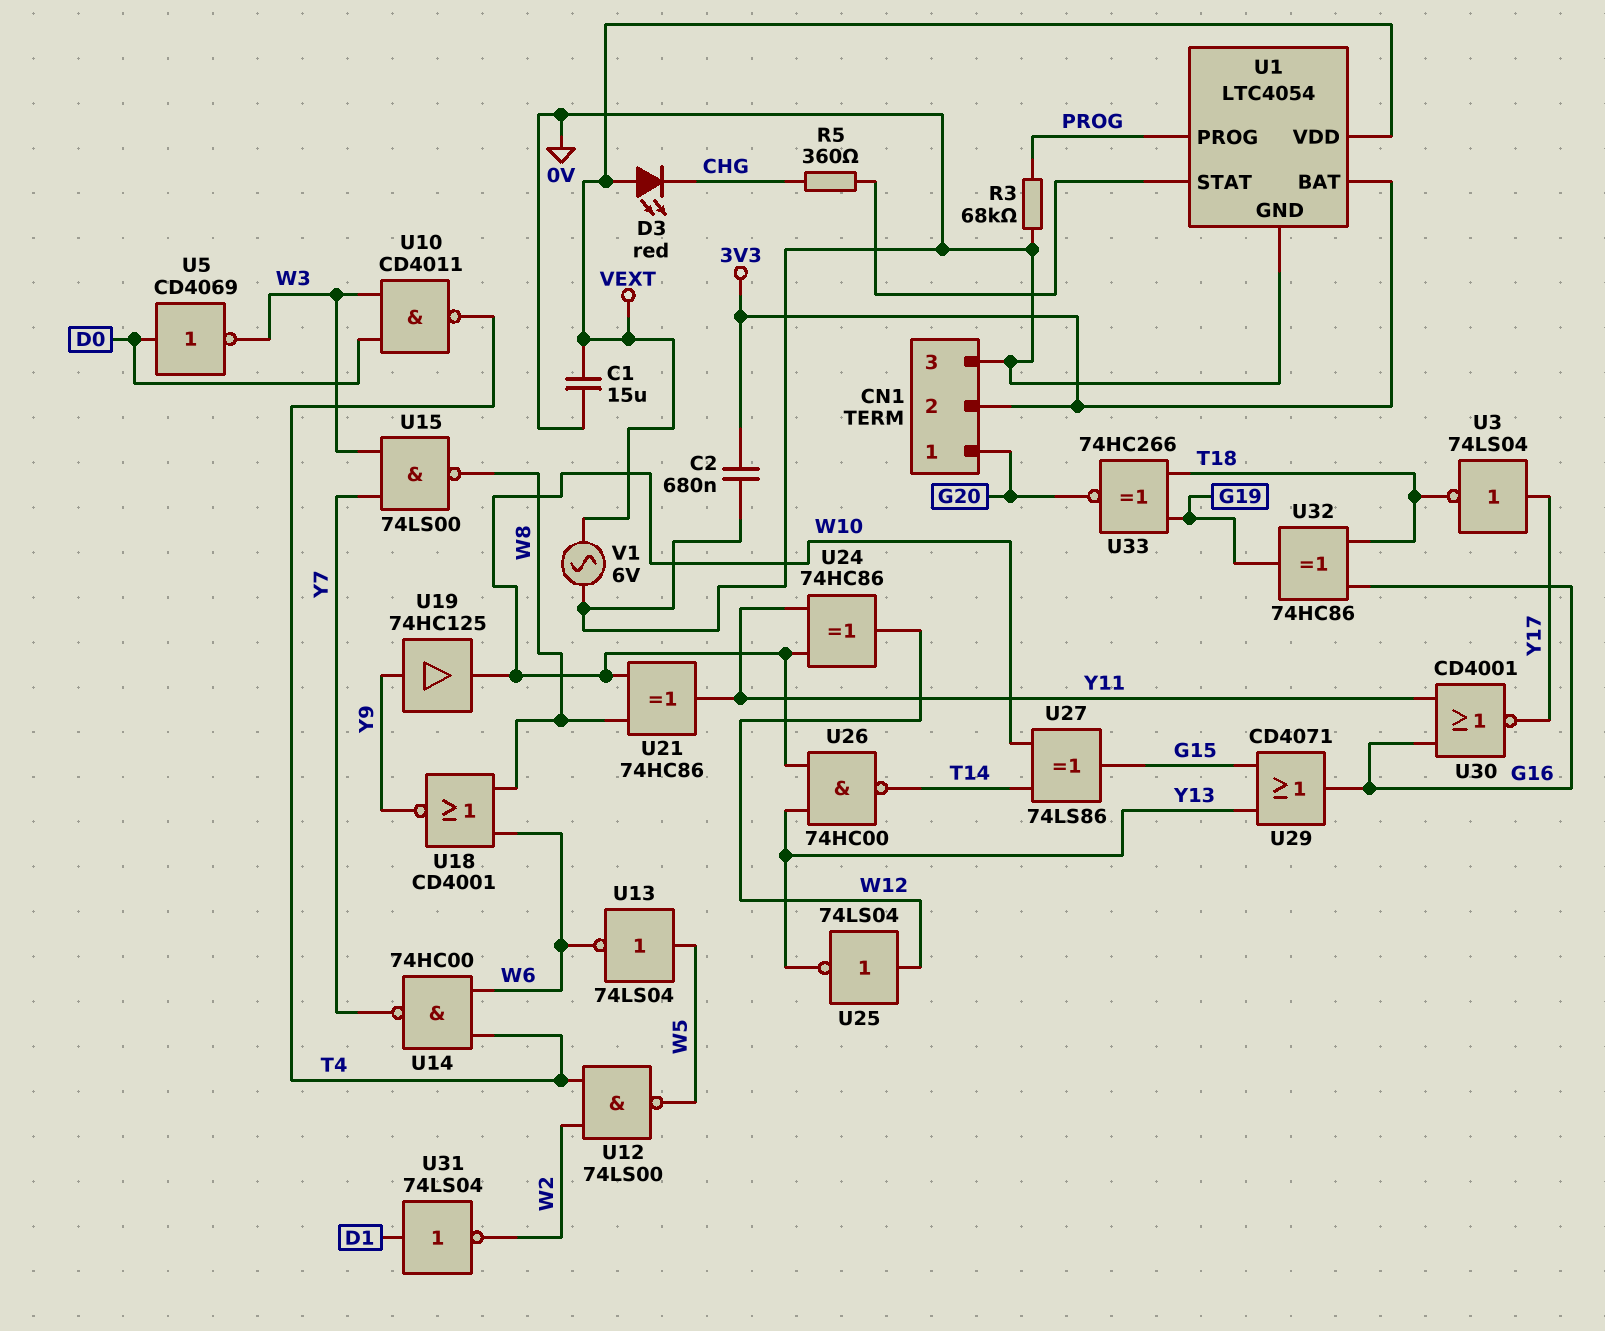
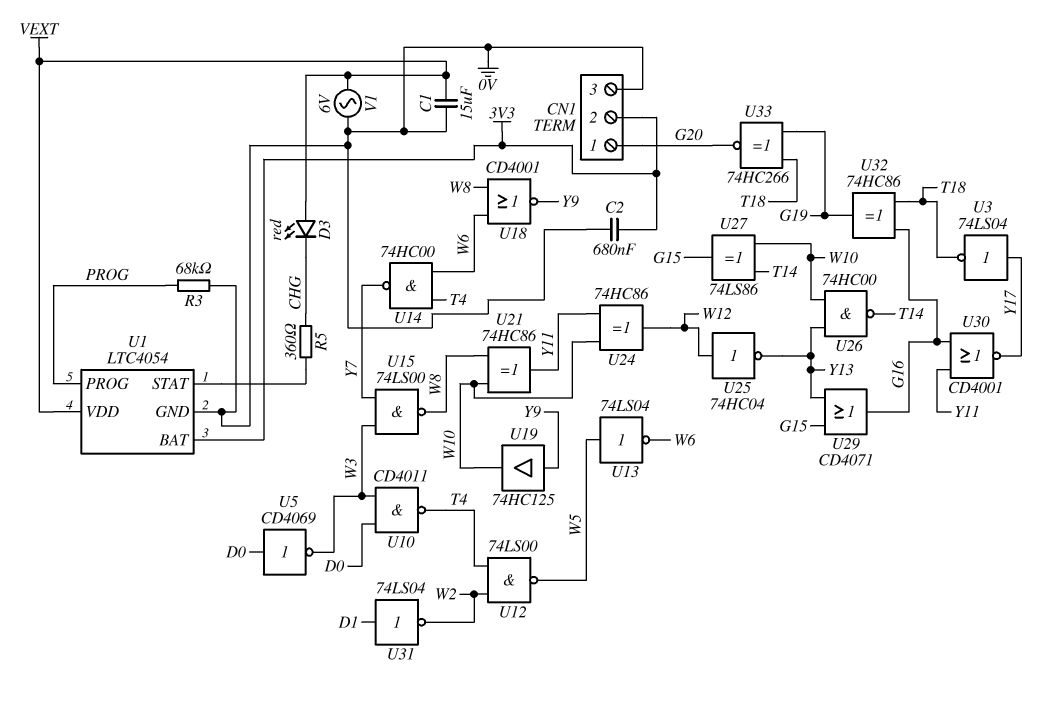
U25: NOT 74LS04 (in W12, out Y13) -> NOT 74HC04 (in W12, out Y13)

